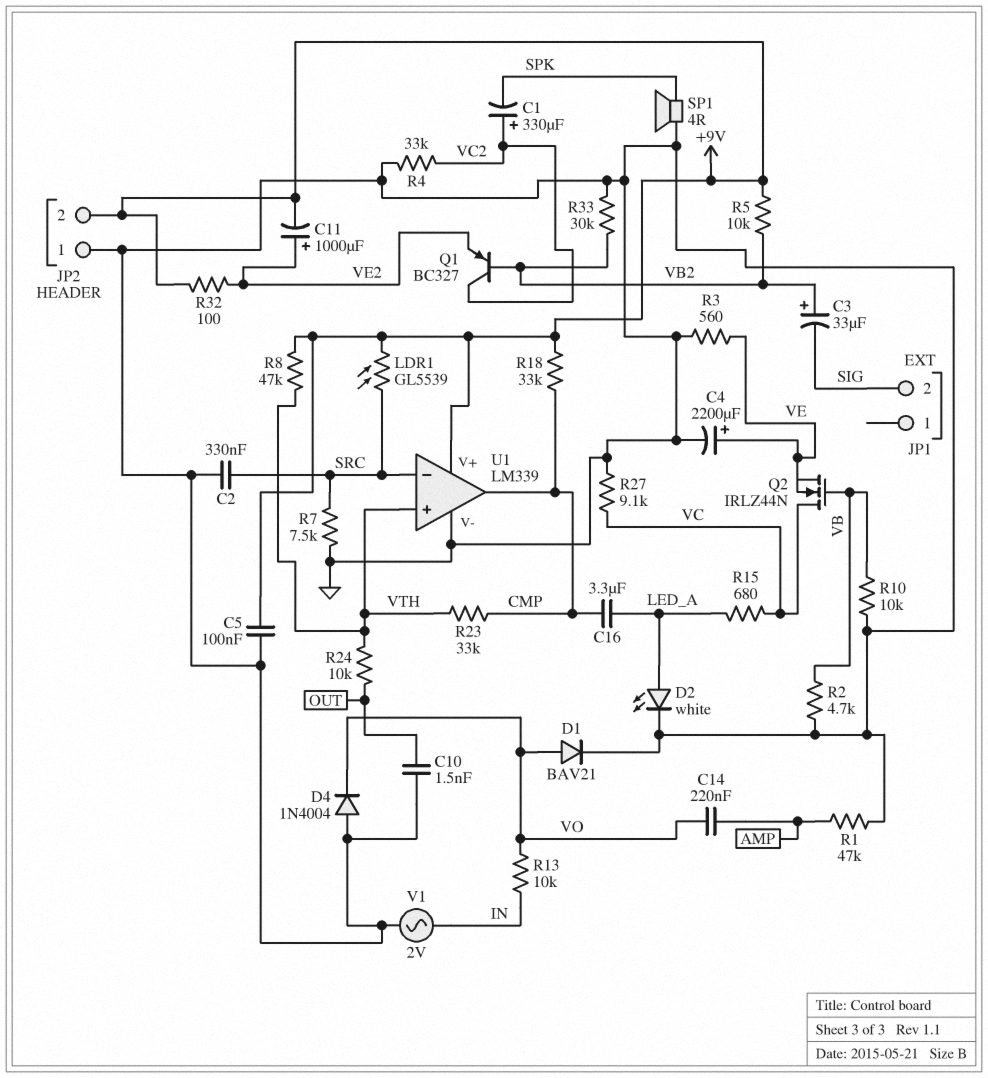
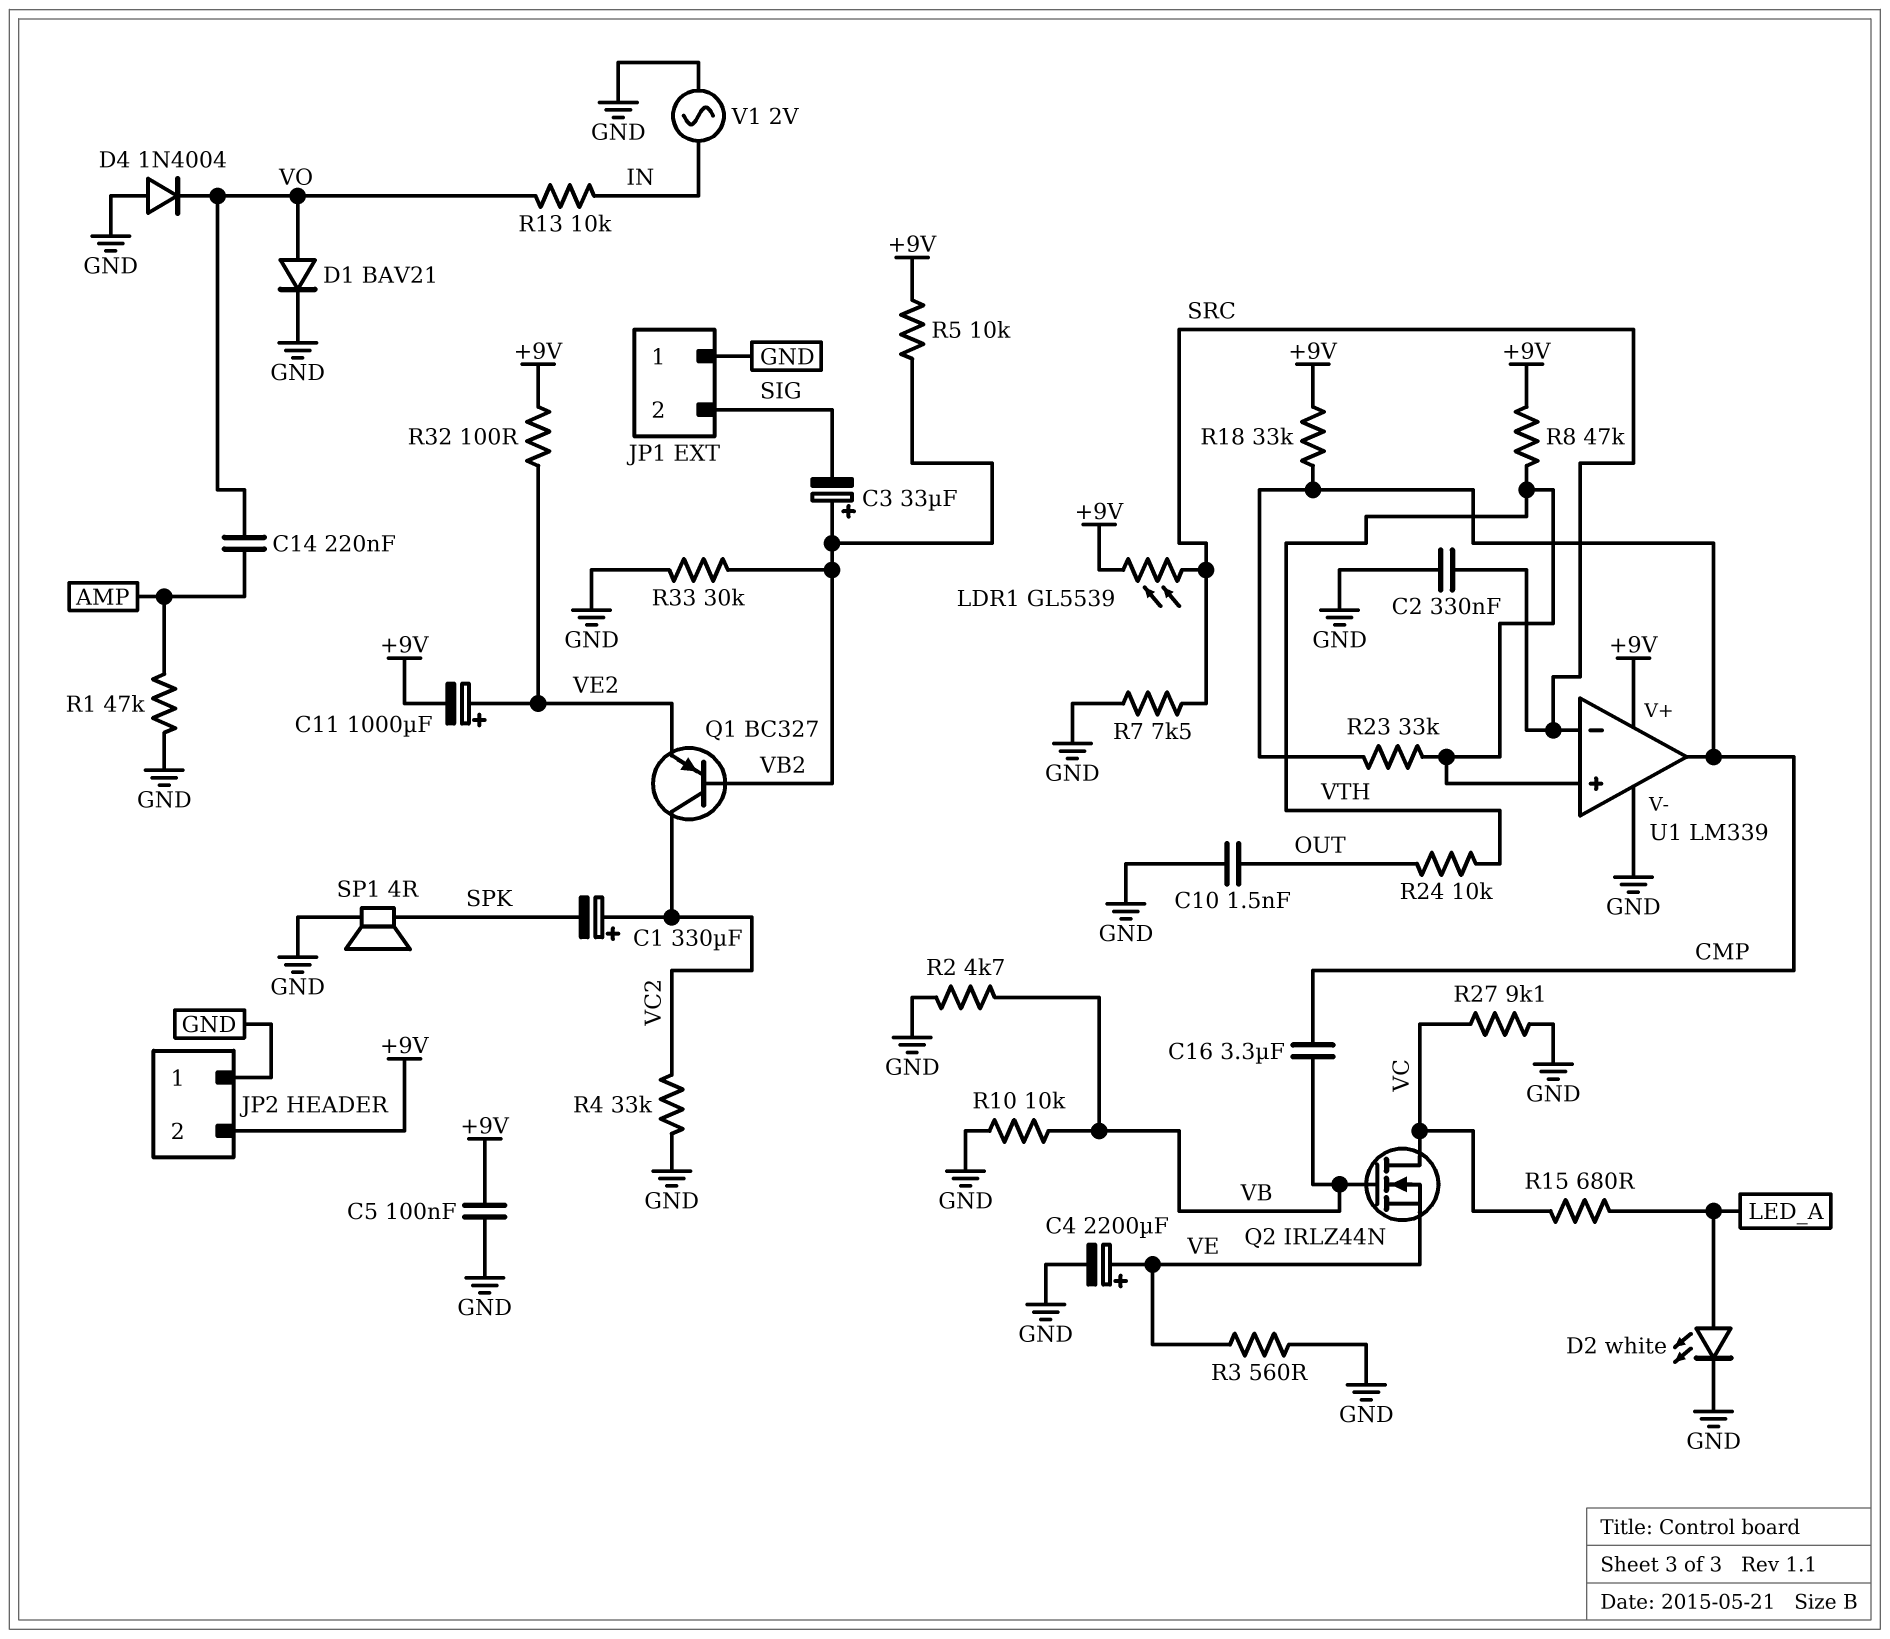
C16: 3.3uF (CMP, LED_A) -> 3.3uF (CMP, VB)
JP1 pin 1: none -> GND

